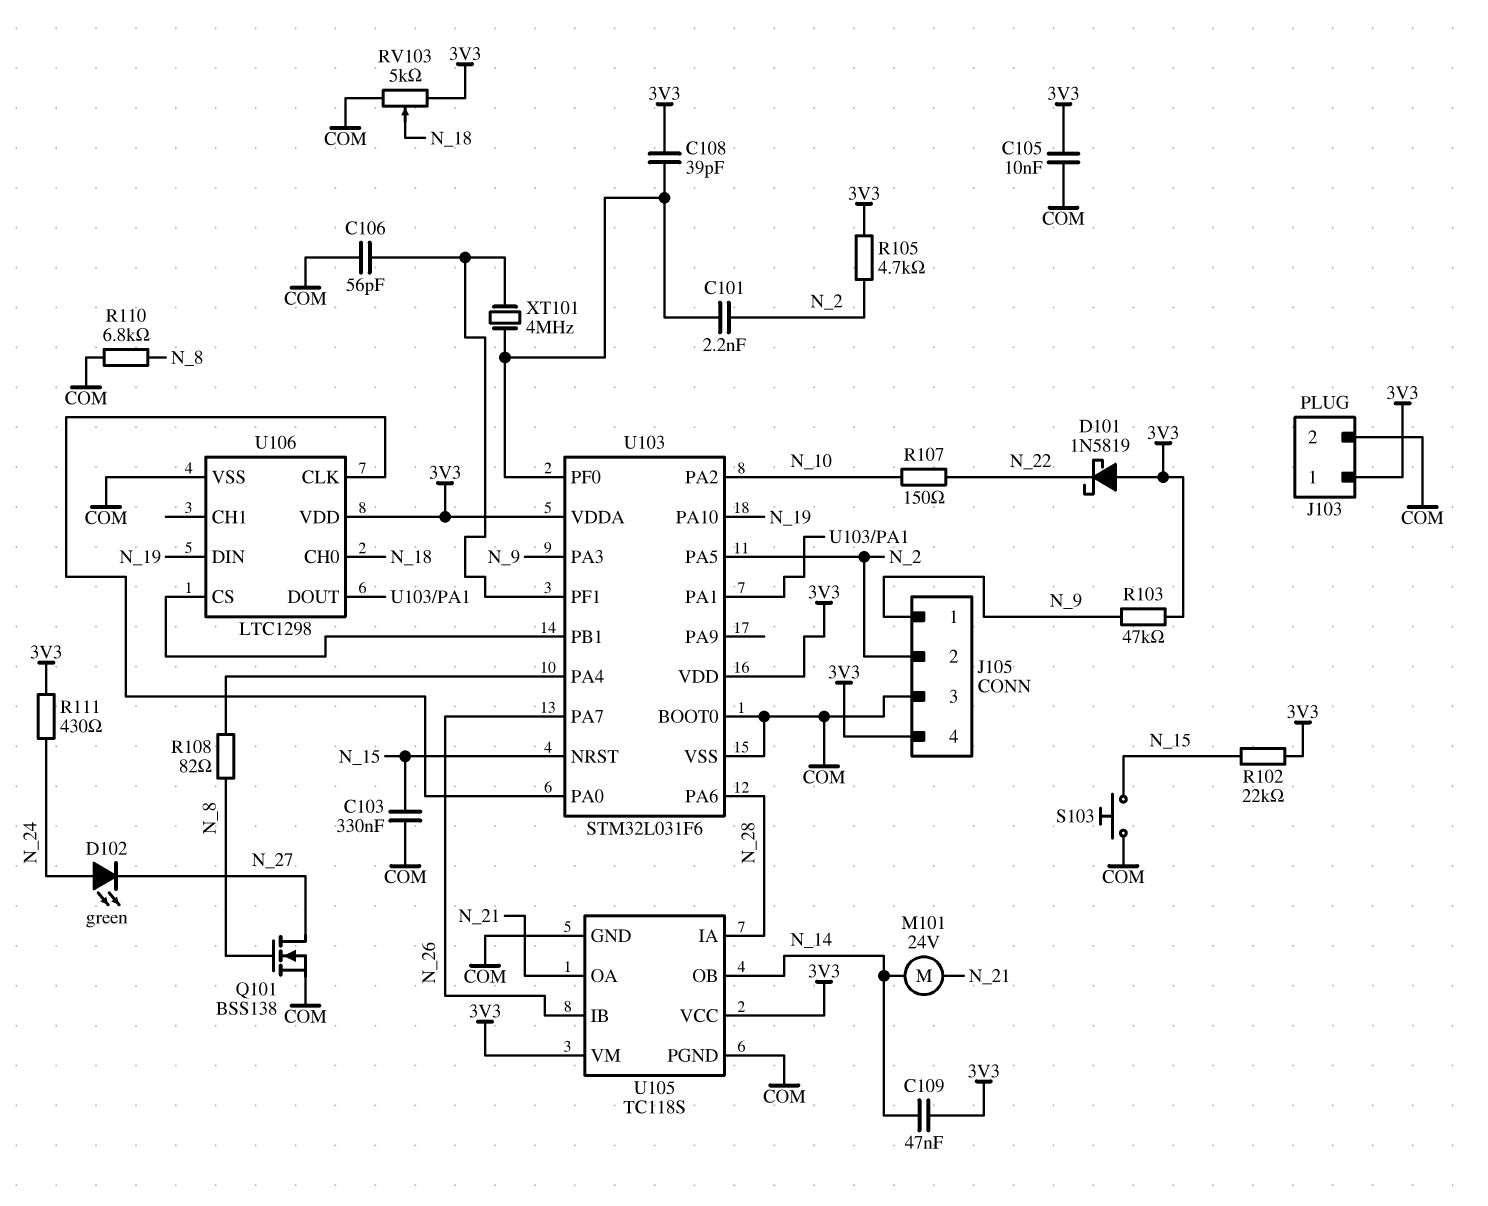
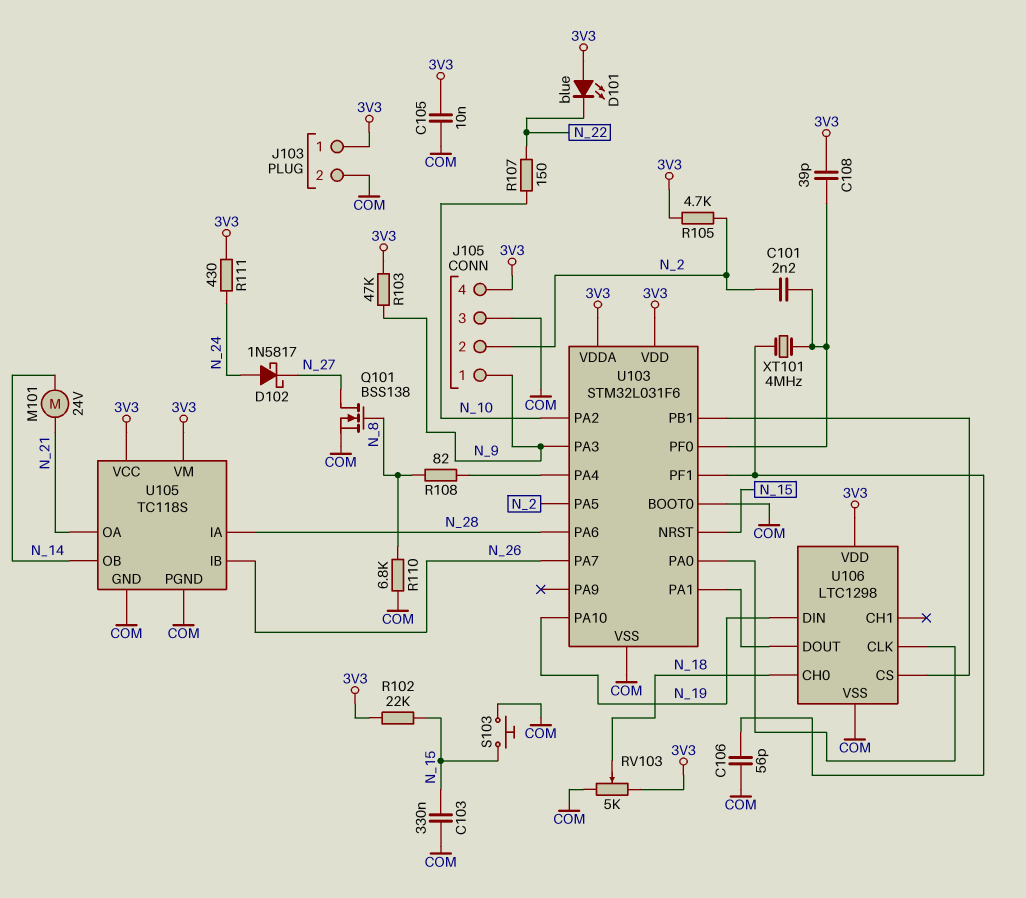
C109: 47nF (3V3, N_14) -> none
D101: schottky 1N5819 (A 3V3, K N_22) -> LED blue (A 3V3, K N_22)
D102: LED green (A N_24, K N_27) -> schottky 1N5817 (A N_24, K N_27)

